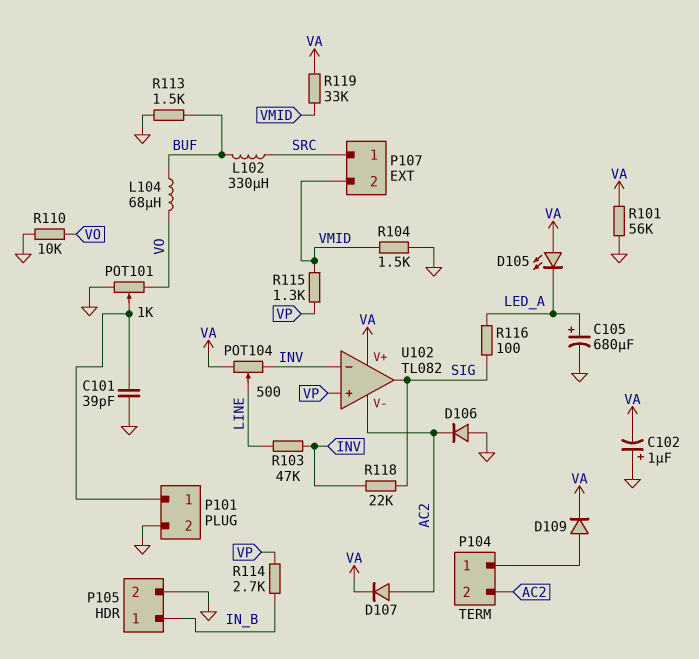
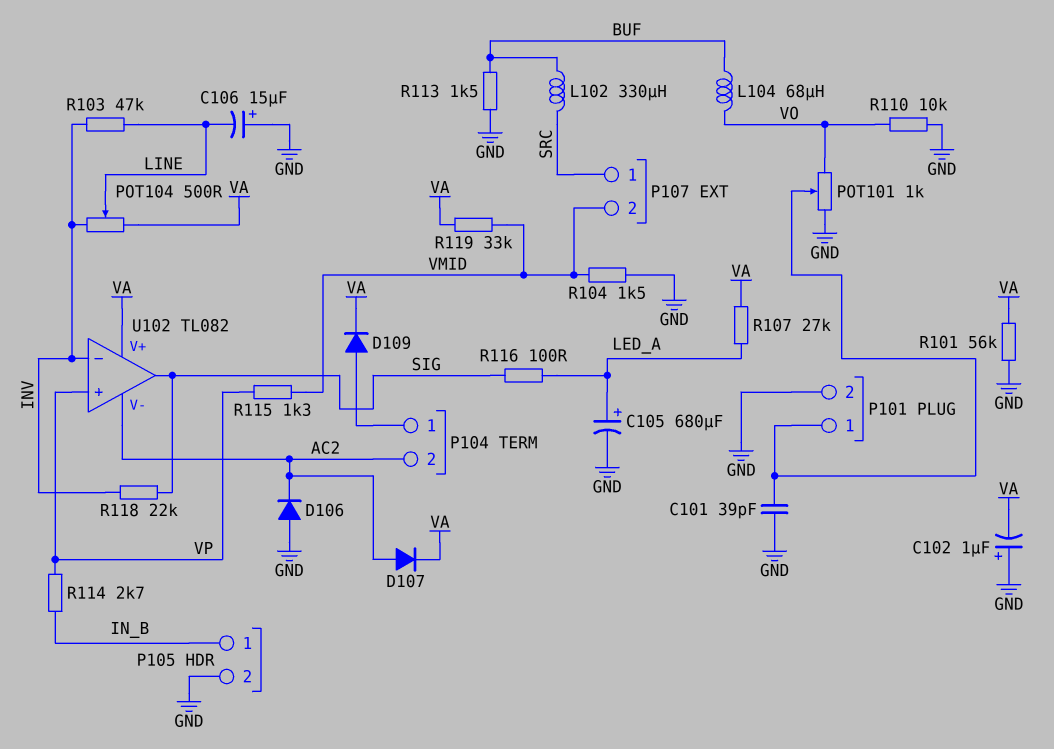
C106: none -> 15uF (plus GND, minus LINE)
D105: LED (A VA, K LED_A) -> none
R107: none -> 27k (LED_A, VA)

